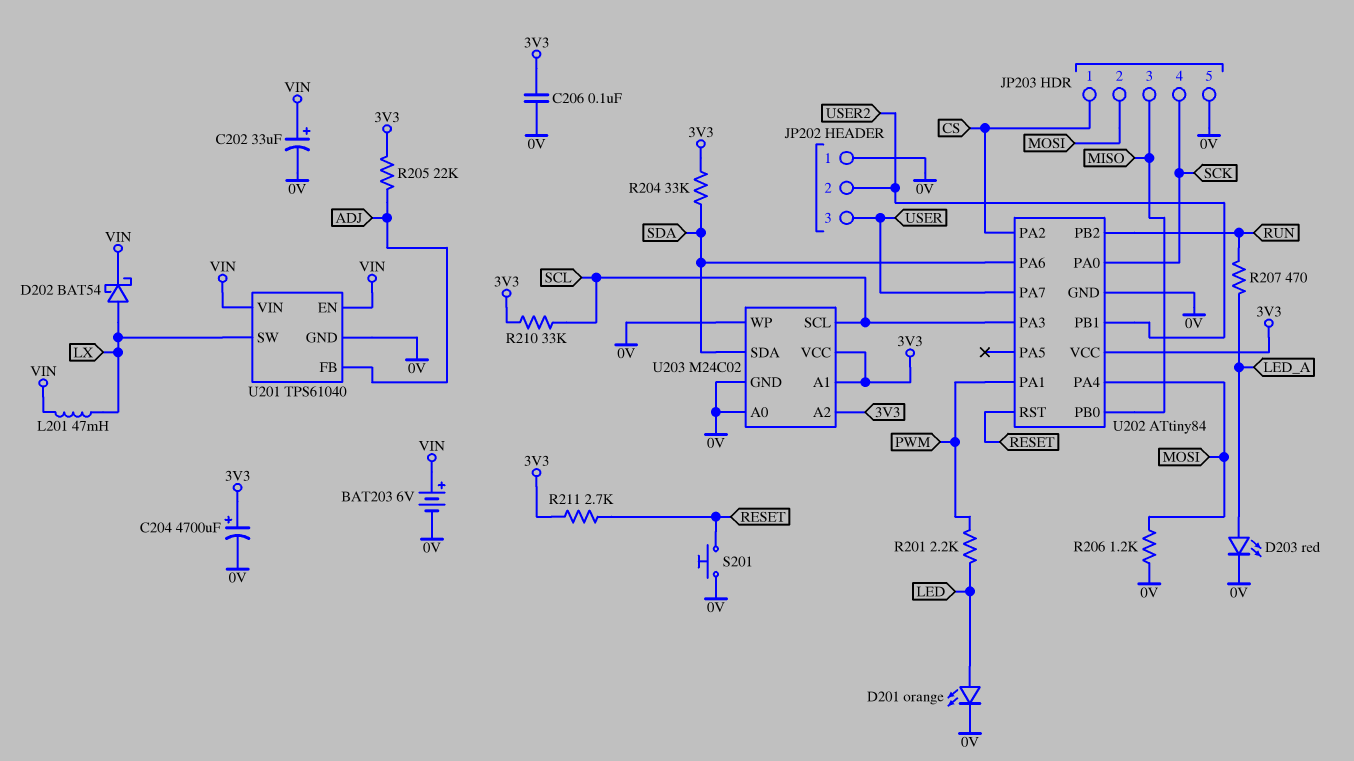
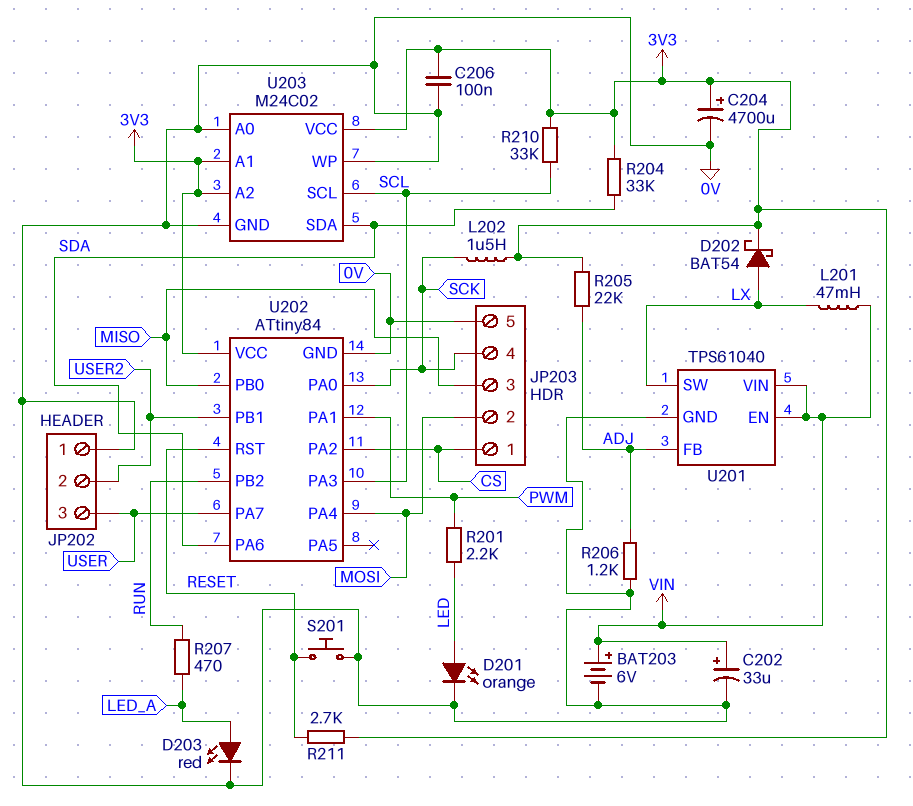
D202: schottky BAT54 (A LX, K VIN) -> schottky BAT54 (A LX, K 3V3)
L202: none -> 1.5uH (3V3, SCK)
R206: 1.2k (0V, MOSI) -> 1.2k (0V, ADJ)

